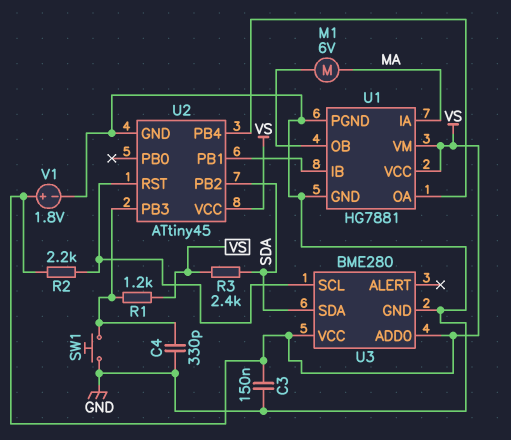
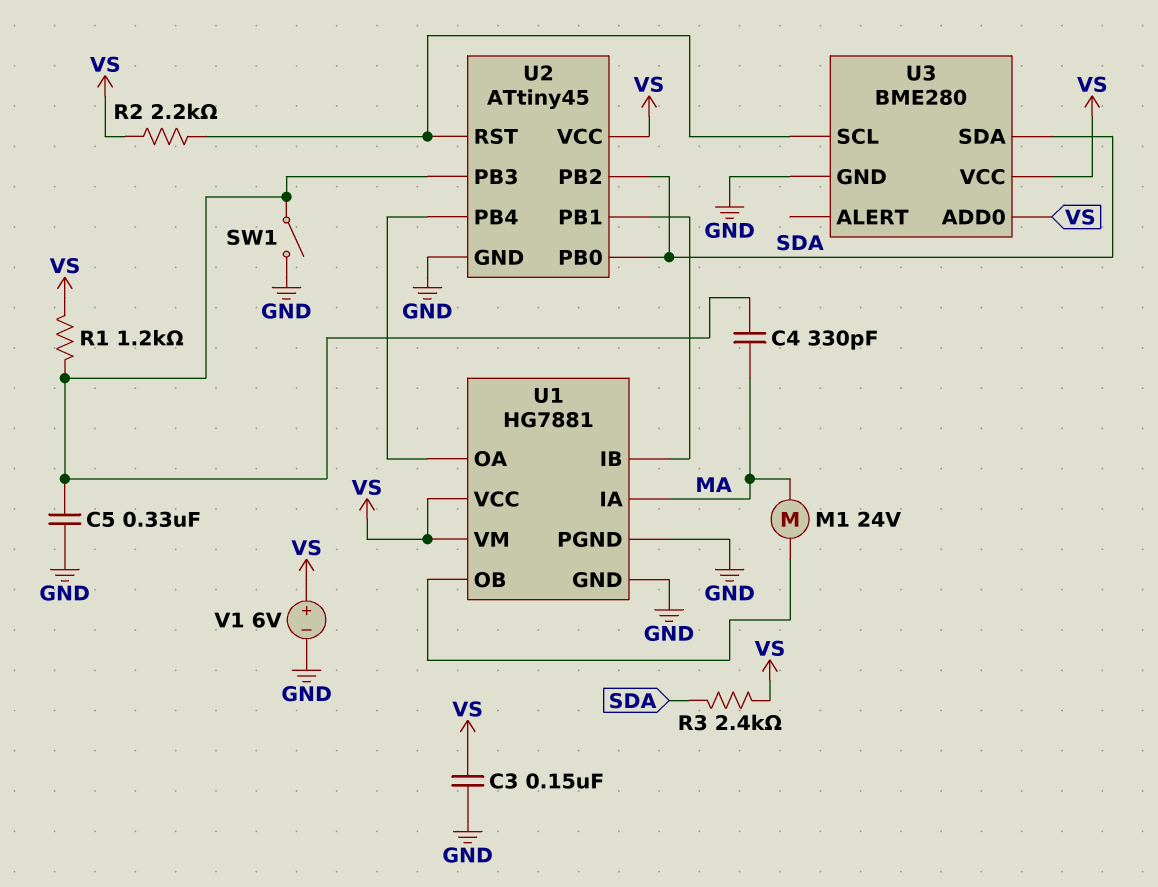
C4: 330pF (GND, U2/PB3) -> 330pF (MA, U2/PB3)
C5: none -> 330nF (GND, U2/PB3)
M1: motor 6V (MA, U1/OB) -> motor 24V (MA, U1/OB)
SW1: button (GND, U2/PB3) -> switch (GND, U2/PB3)
U2 pin PB0: none -> SDA
V1: 1.8V (plus VS, minus GND) -> 6V (plus VS, minus GND)

